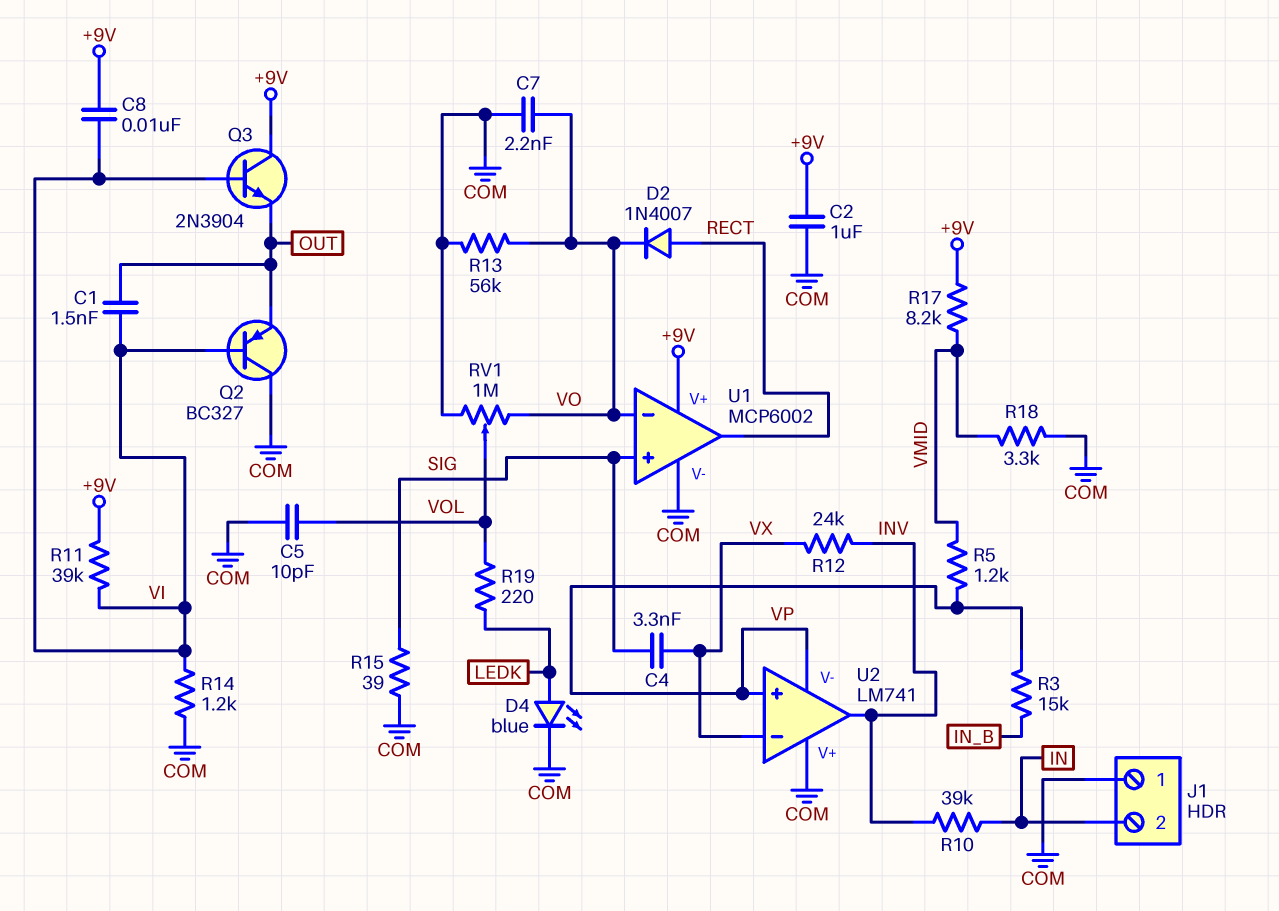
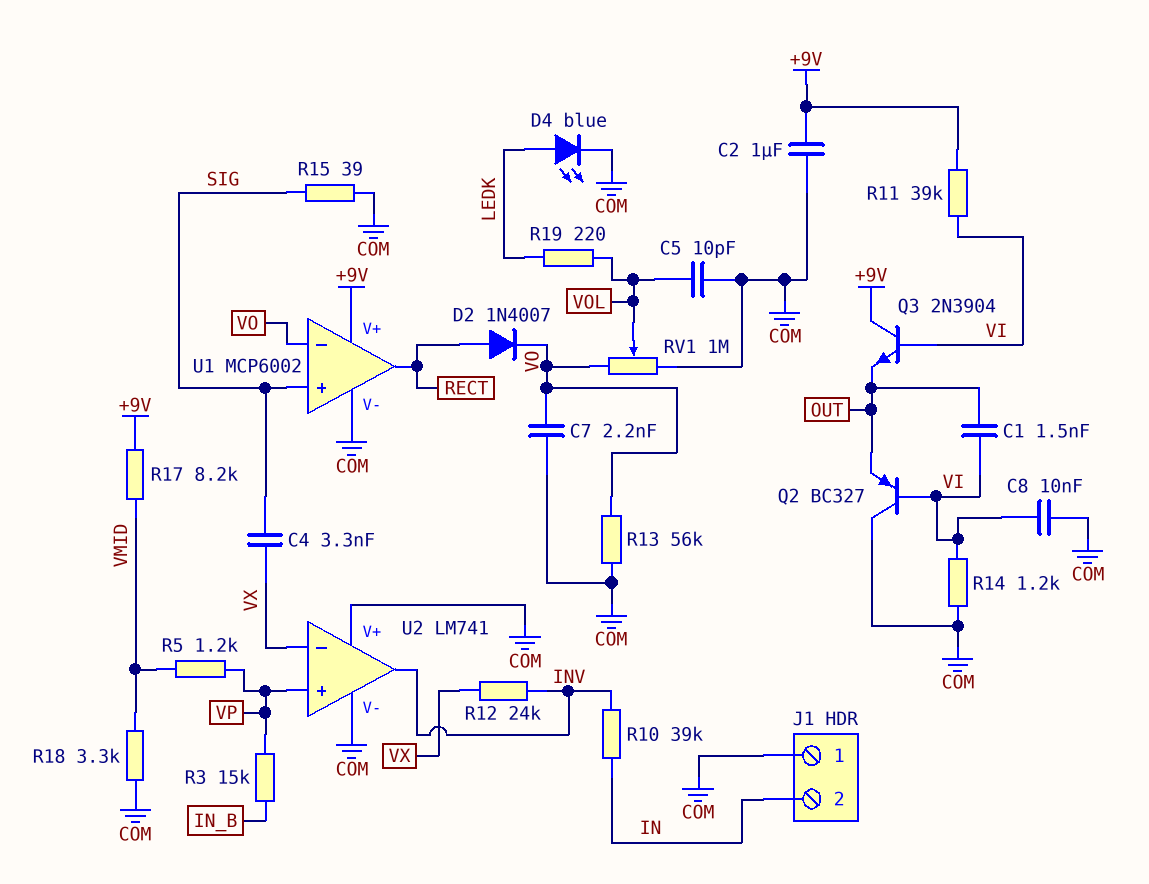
C8: 10nF (+9V, VI) -> 10nF (COM, VI)
U2 pin V-: VP -> COM

